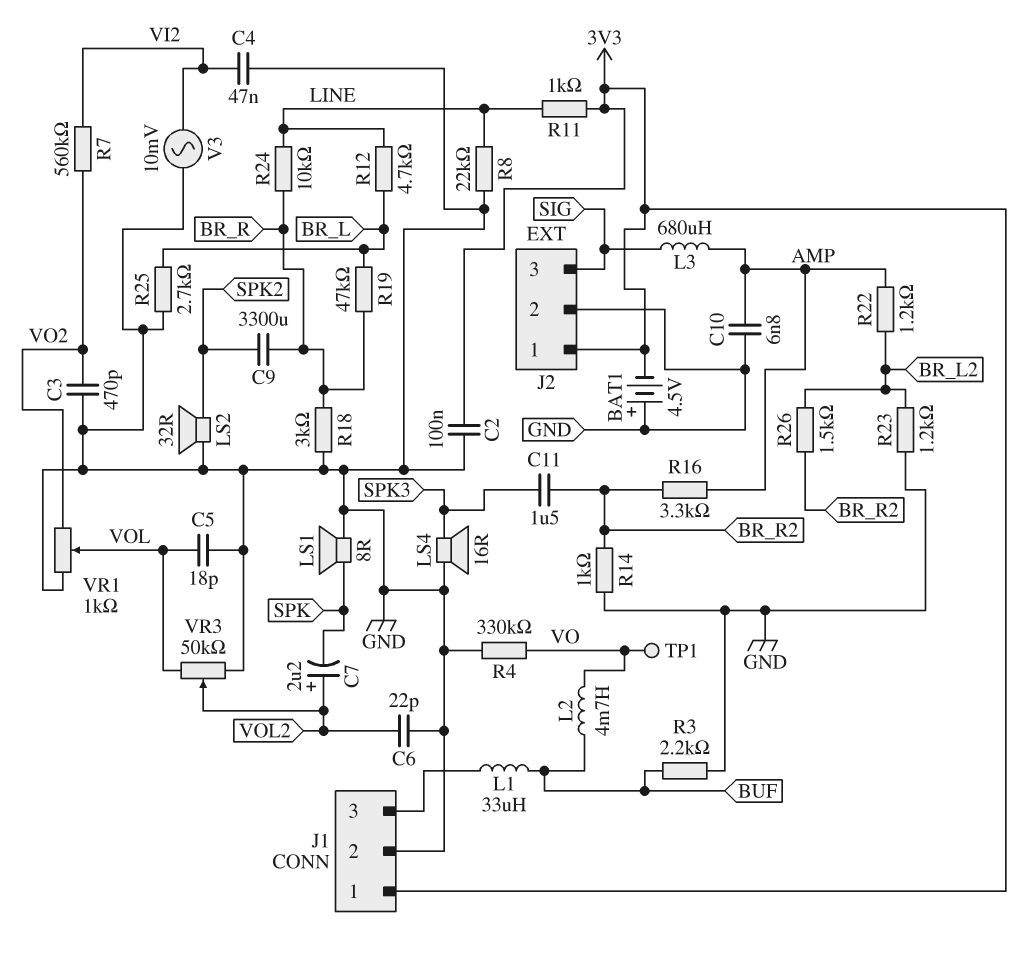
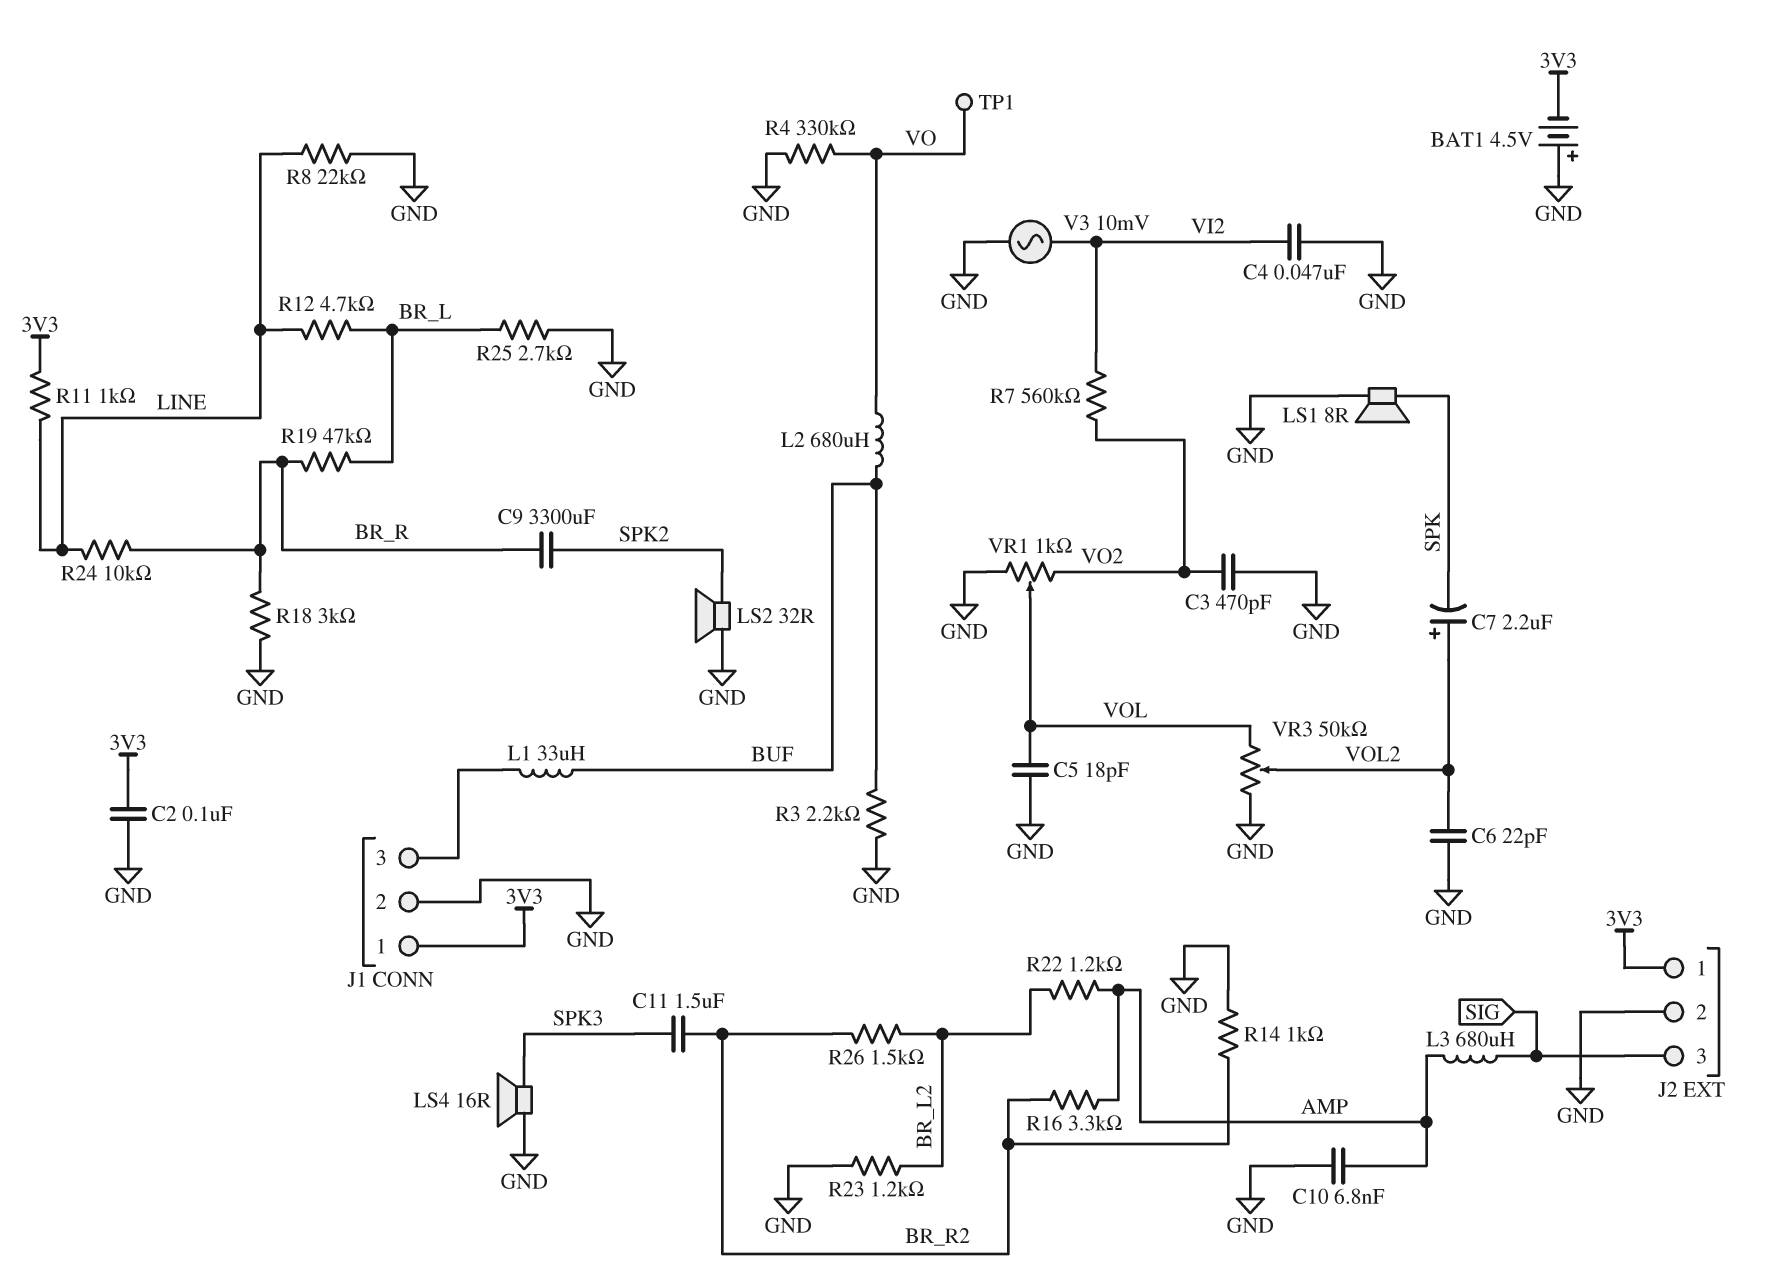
L2: 4.7mH (BUF, VO) -> 680uH (BUF, VO)

